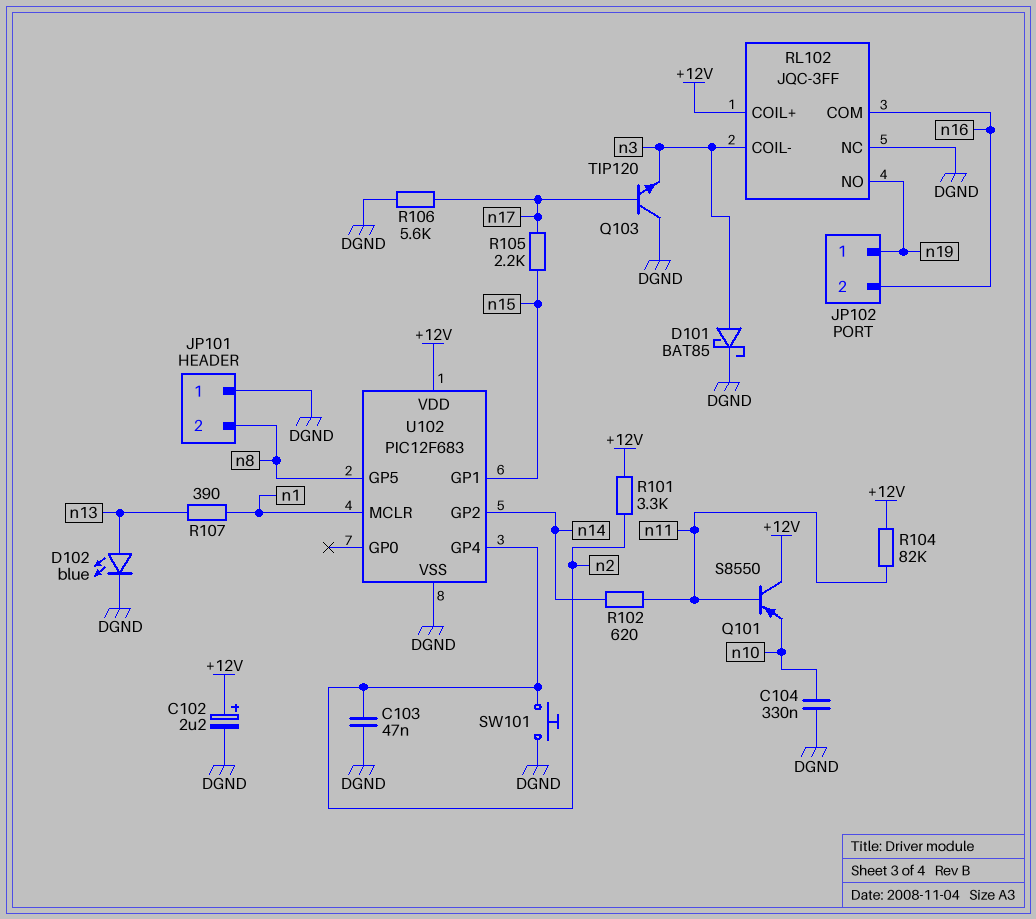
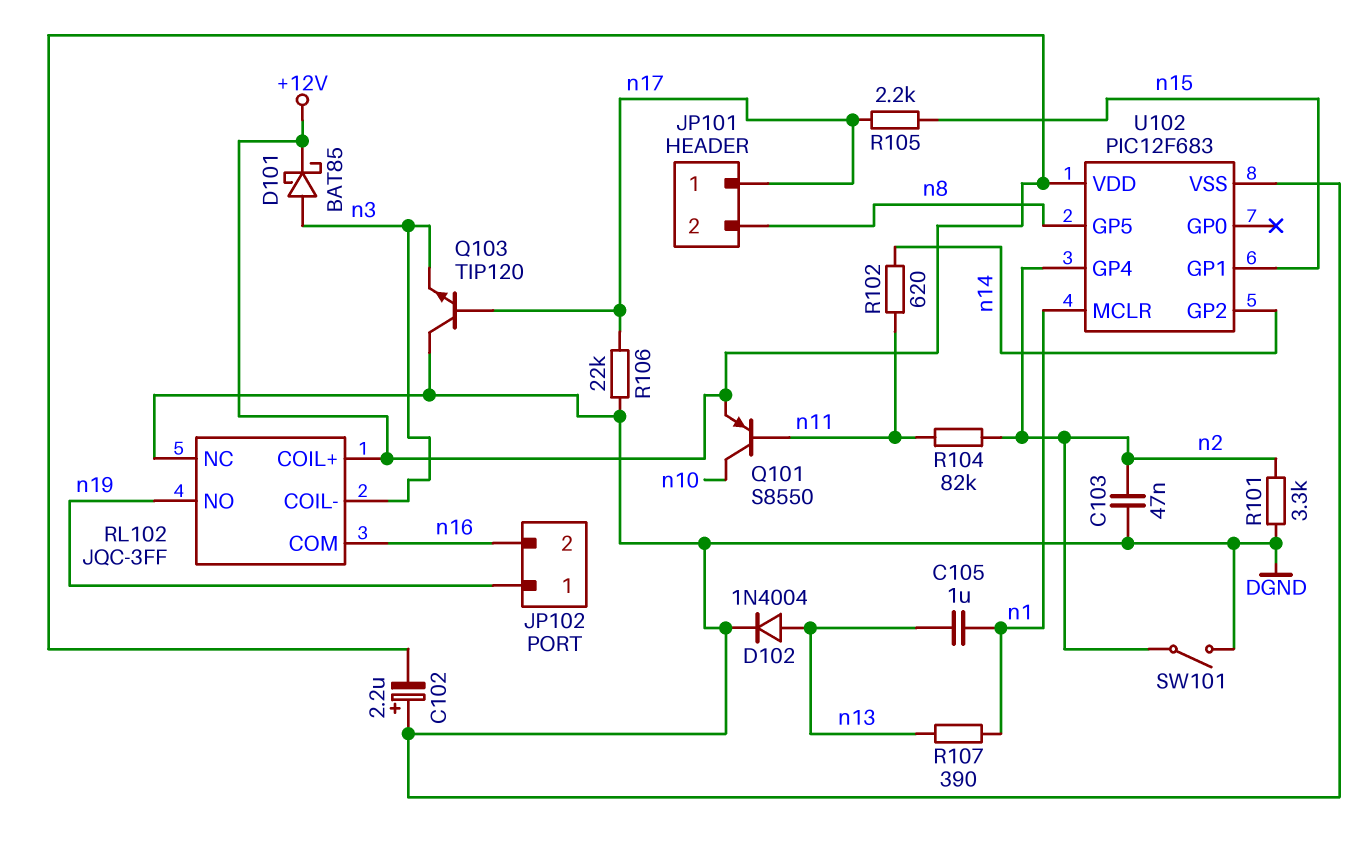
C102: 2.2uF (plus +12V, minus DGND) -> 2.2uF (plus DGND, minus +12V)
C104: 330nF (DGND, n10) -> none
C105: none -> 1uF (n1, n13)
D101: schottky BAT85 (A n3, K DGND) -> schottky BAT85 (A n3, K +12V)
D102: LED blue (A n13, K DGND) -> diode 1N4004 (A n13, K DGND)
JP101 pin 1: DGND -> n17
Q101: PNP S8550 (B n11, C +12V, E n10) -> PNP S8550 (B n11, C n10, E +12V)
R101: 3.3k (+12V, n2) -> 3.3k (DGND, n2)
R104: 82k (+12V, n11) -> 82k (n2, n11)
R106: 5.6k (DGND, n17) -> 22k (DGND, n17)
SW101: button (DGND, n2) -> switch (DGND, n2)

